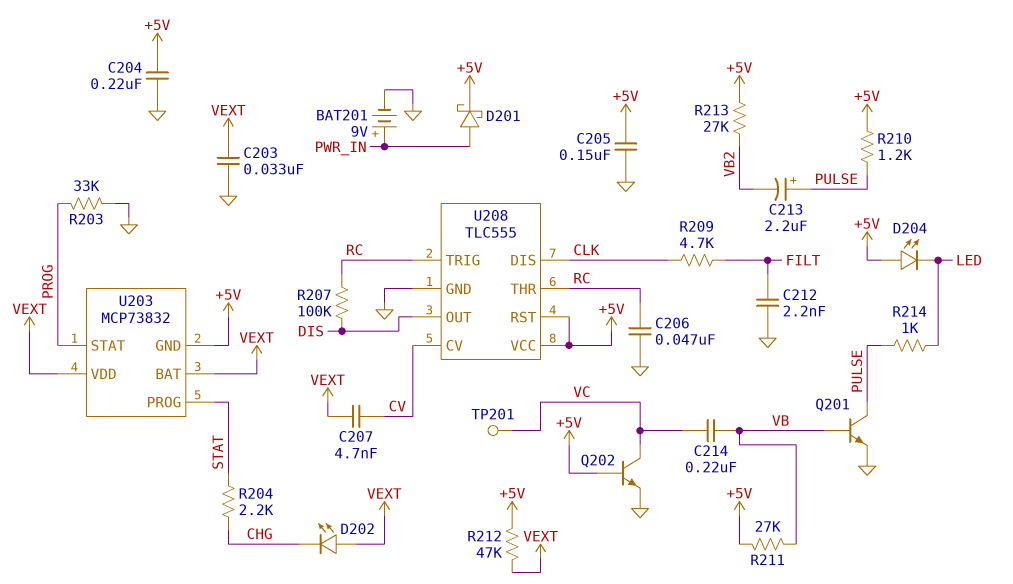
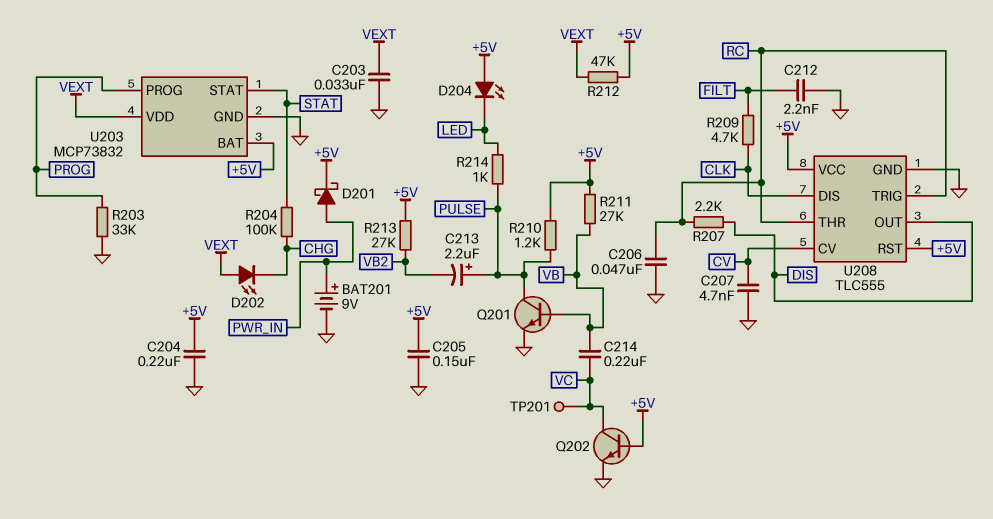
C207: 4.7nF (CV, VEXT) -> 4.7nF (CV, GND)
R204: 2.2k (CHG, STAT) -> 100k (CHG, STAT)
R207: 100k (DIS, RC) -> 2.2k (DIS, RC)
U203 pin BAT: VEXT -> +5V
U203 pin GND: +5V -> GND
U203 pin PROG: STAT -> PROG
U203 pin STAT: PROG -> STAT

